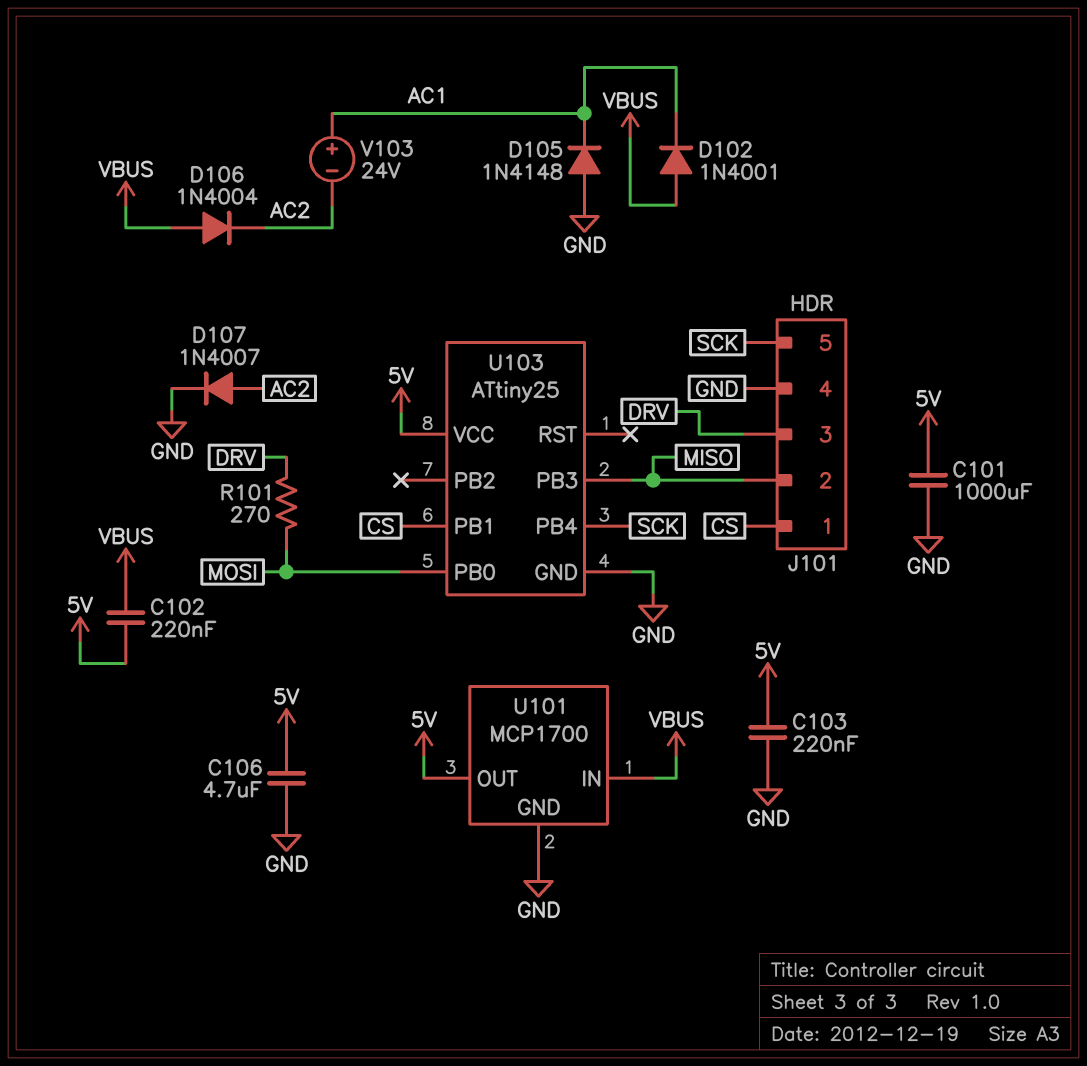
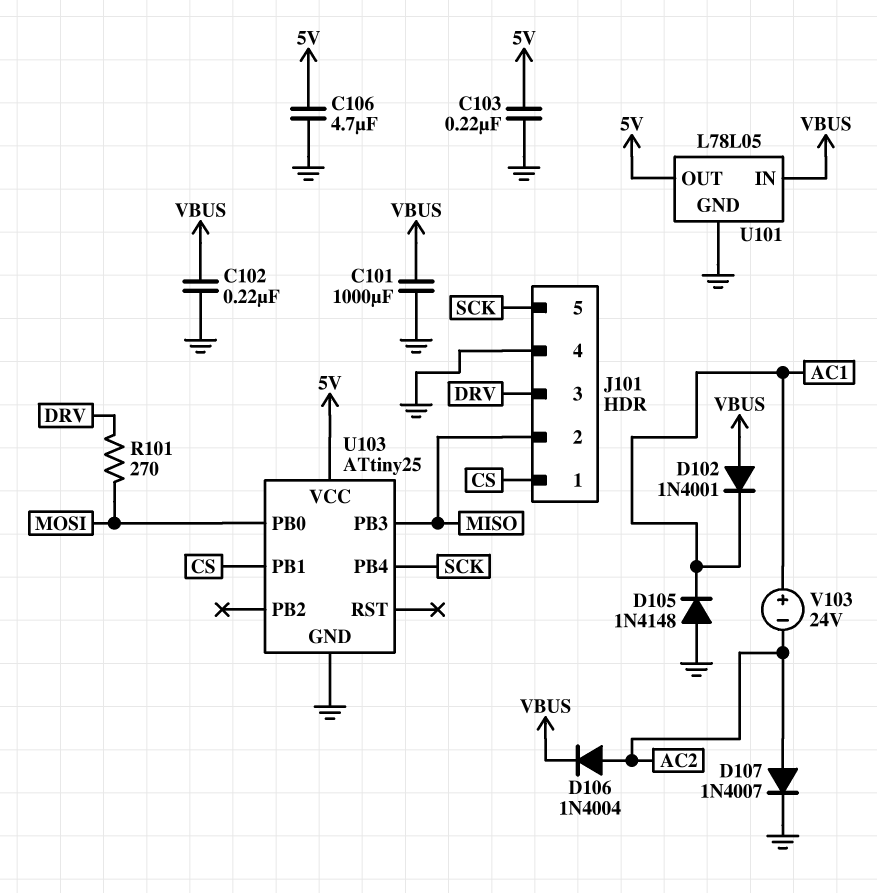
C101: 1000uF (5V, GND) -> 1000uF (GND, VBUS)
C102: 220nF (5V, VBUS) -> 220nF (GND, VBUS)
D106: diode 1N4004 (A VBUS, K AC2) -> diode 1N4004 (A AC2, K VBUS)
U101: MCP1700 -> L78L05

